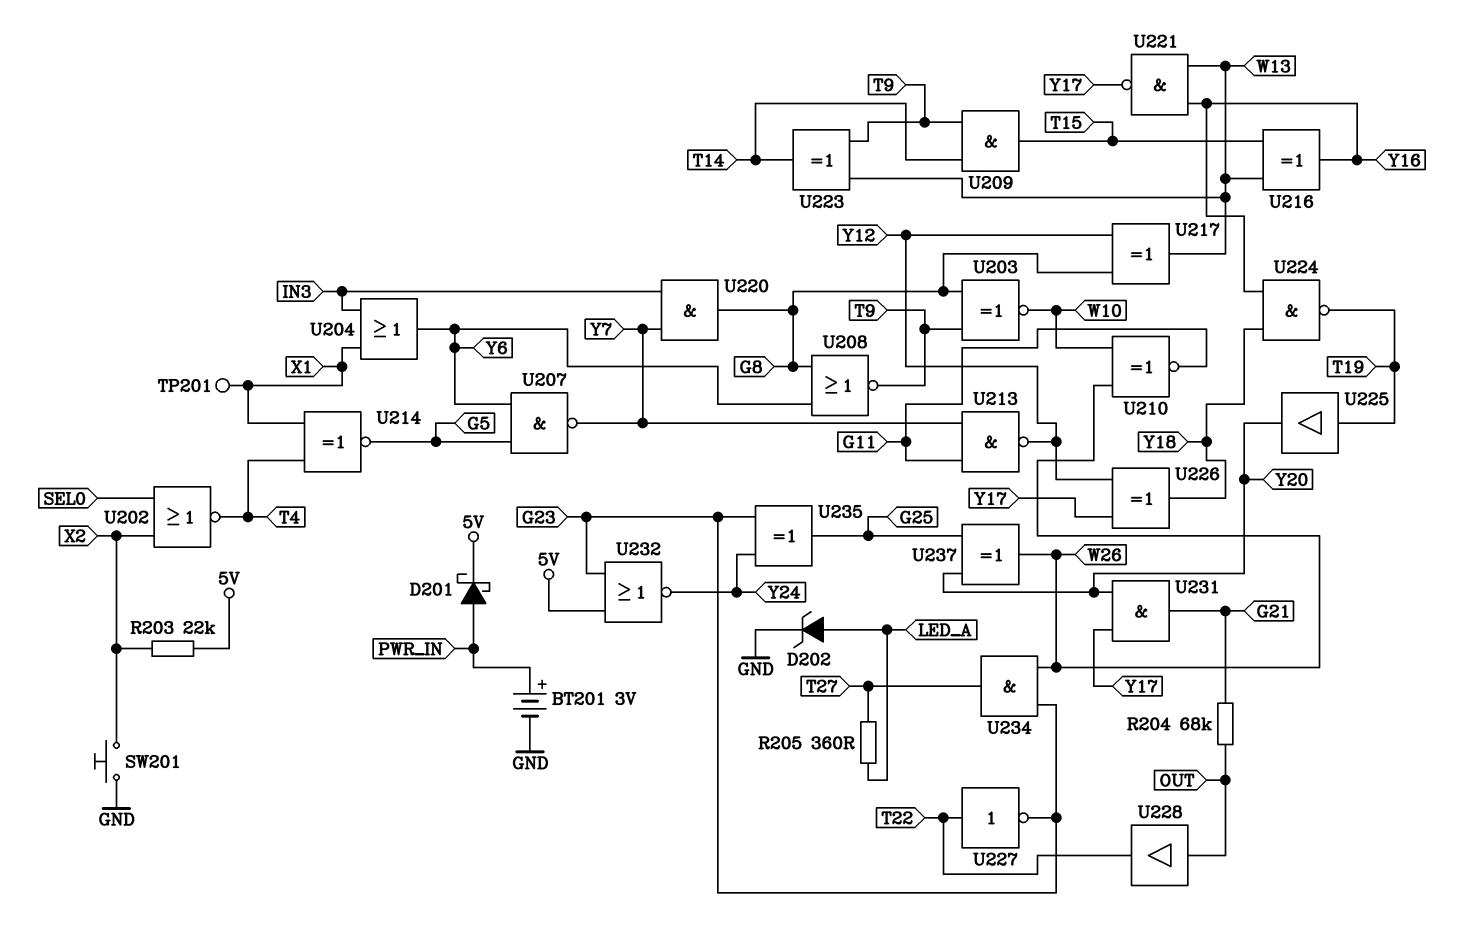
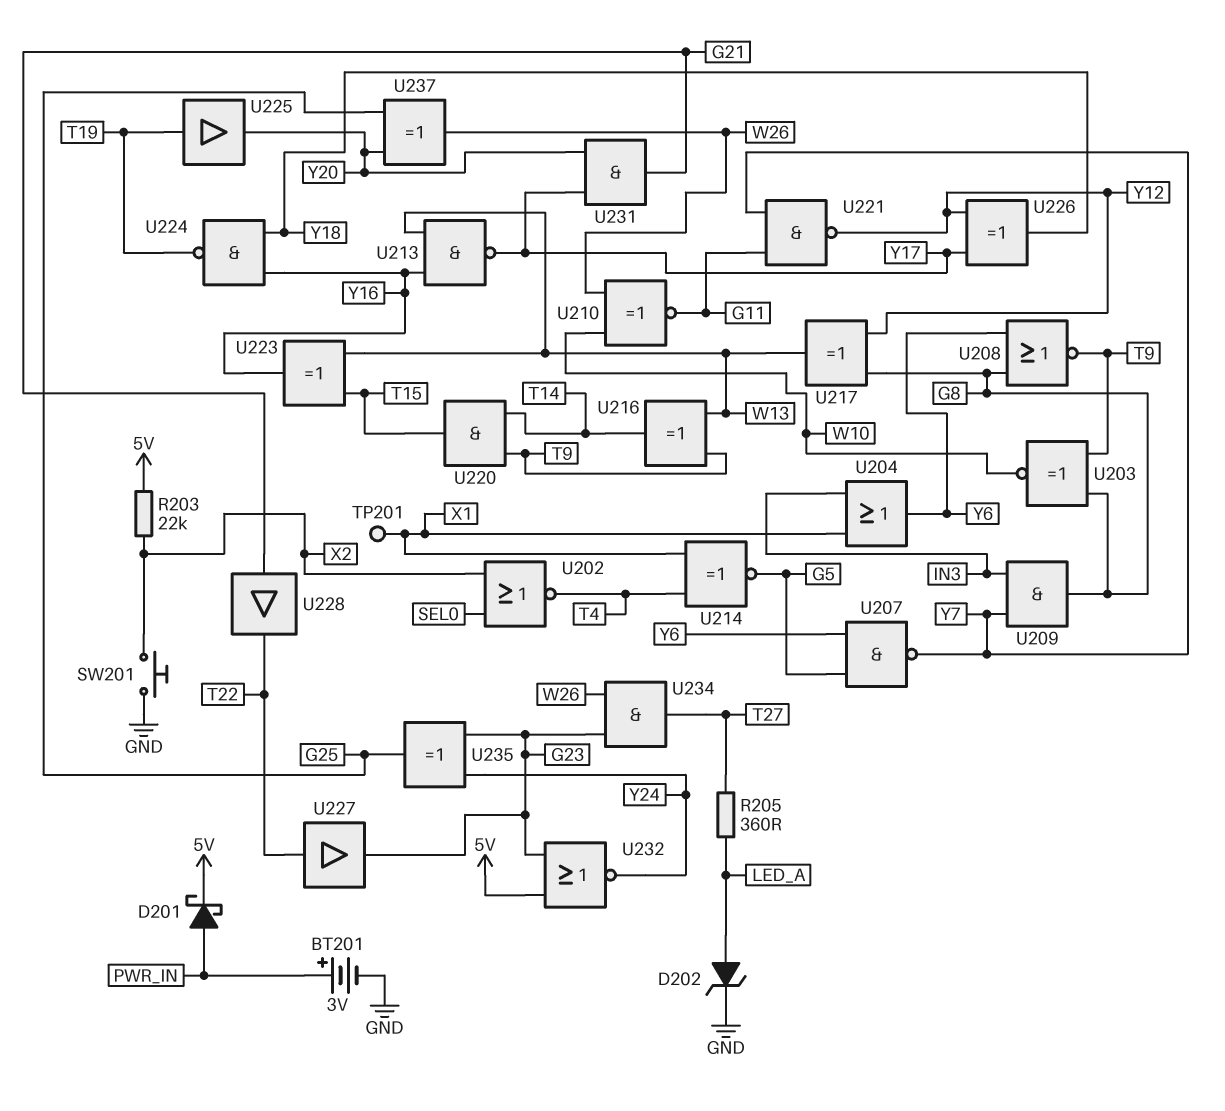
R204: 68k (G21, OUT) -> none
U209: AND (in T9, in T14, out T15) -> AND (in IN3, in Y7, out G8)
U213: NAND (in G11, in Y7, out Y12) -> NAND (in W13, in Y16, out Y17)
U216: XOR (in T15, in W13, out Y16) -> XOR (in T9, in W13, out T14)
U220: AND (in IN3, in Y7, out G8) -> AND (in T9, in T14, out T15)
U221: NAND (in W13, in Y16, out Y17) -> NAND (in G11, in Y7, out Y12)
U223: XOR (in T9, in W13, out T14) -> XOR (in T15, in W13, out Y16)
U227: NOT (in T22, out G23) -> buffer (in T22, out G23)
U228: buffer (in OUT, out T22) -> buffer (in G21, out T22)

